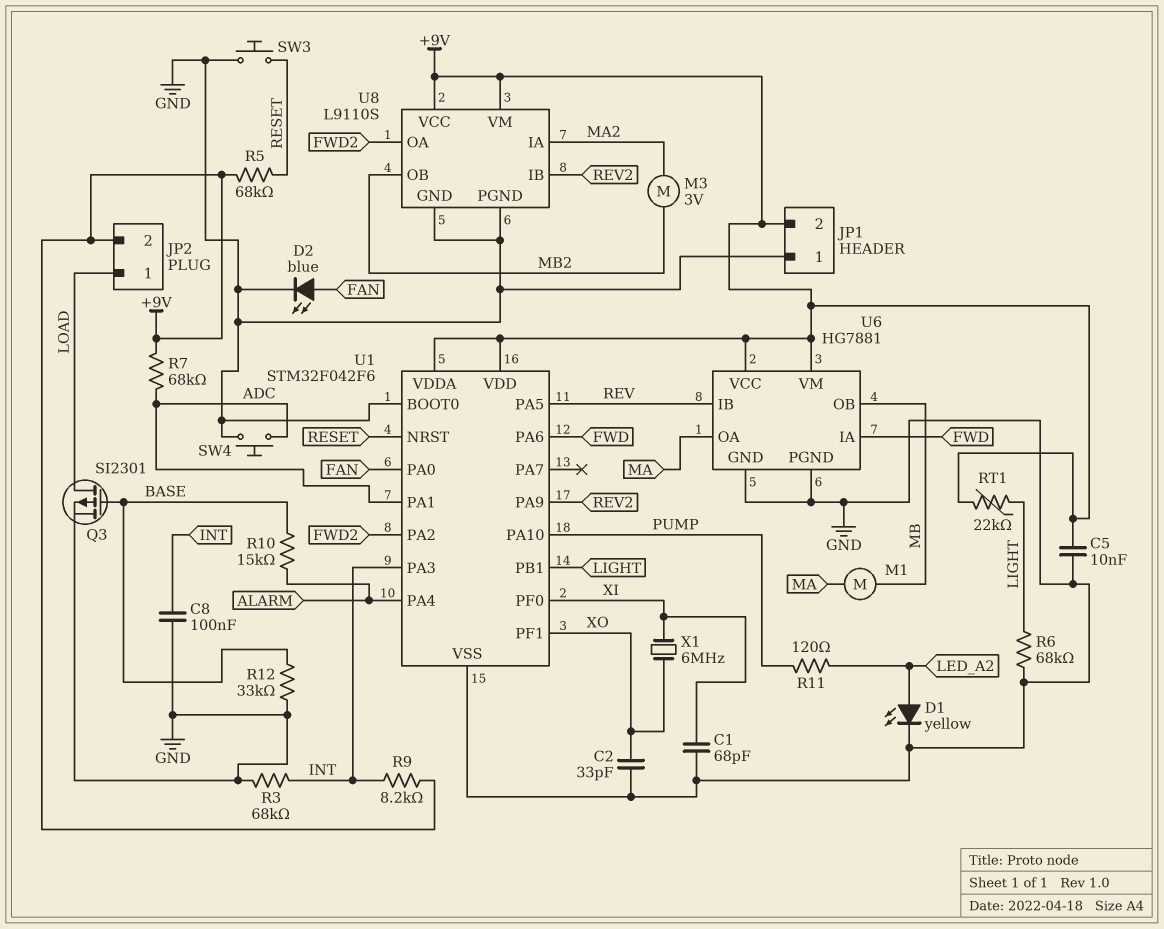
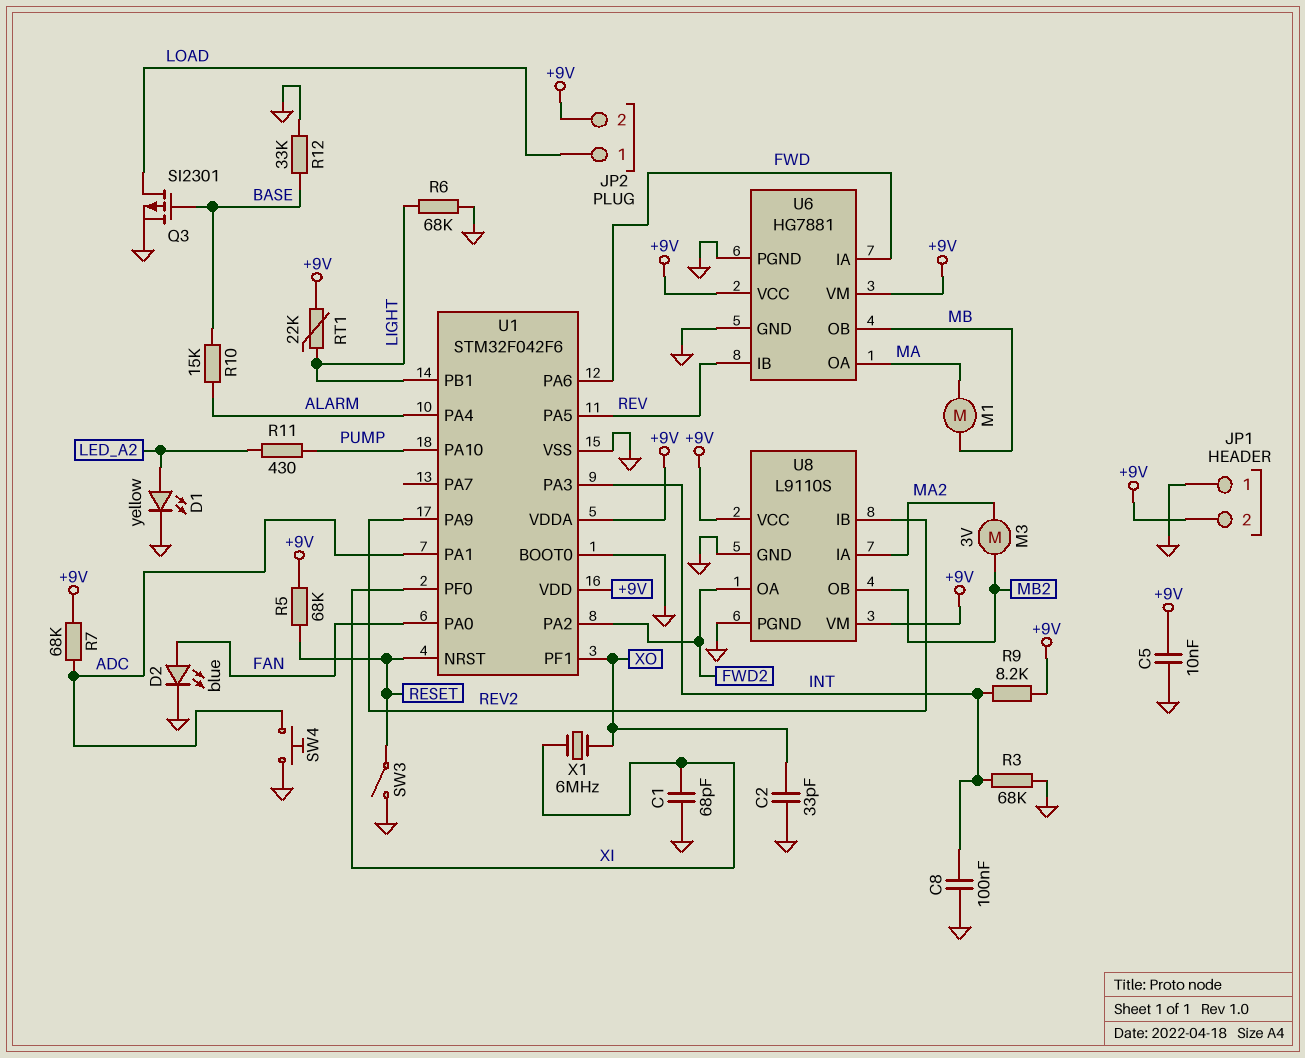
R11: 120 (LED_A2, PUMP) -> 430 (LED_A2, PUMP)
SW3: button (GND, RESET) -> switch (GND, RESET)

